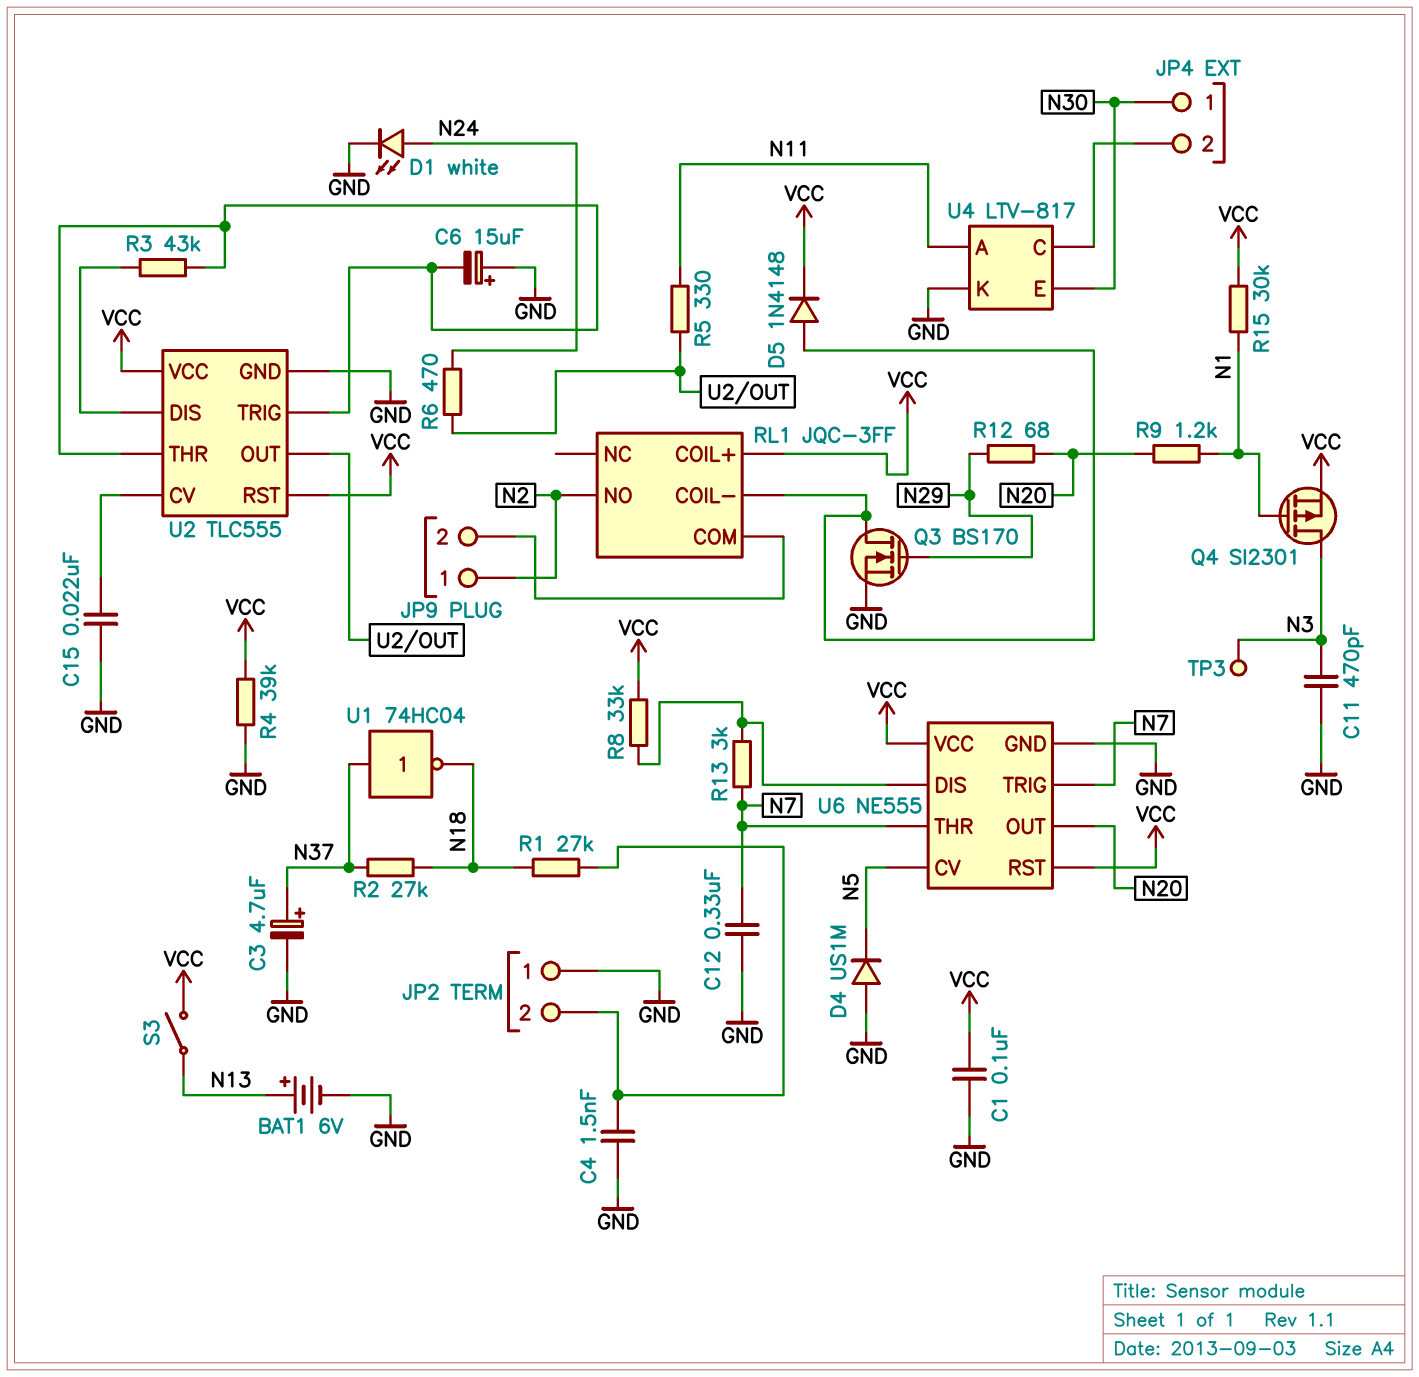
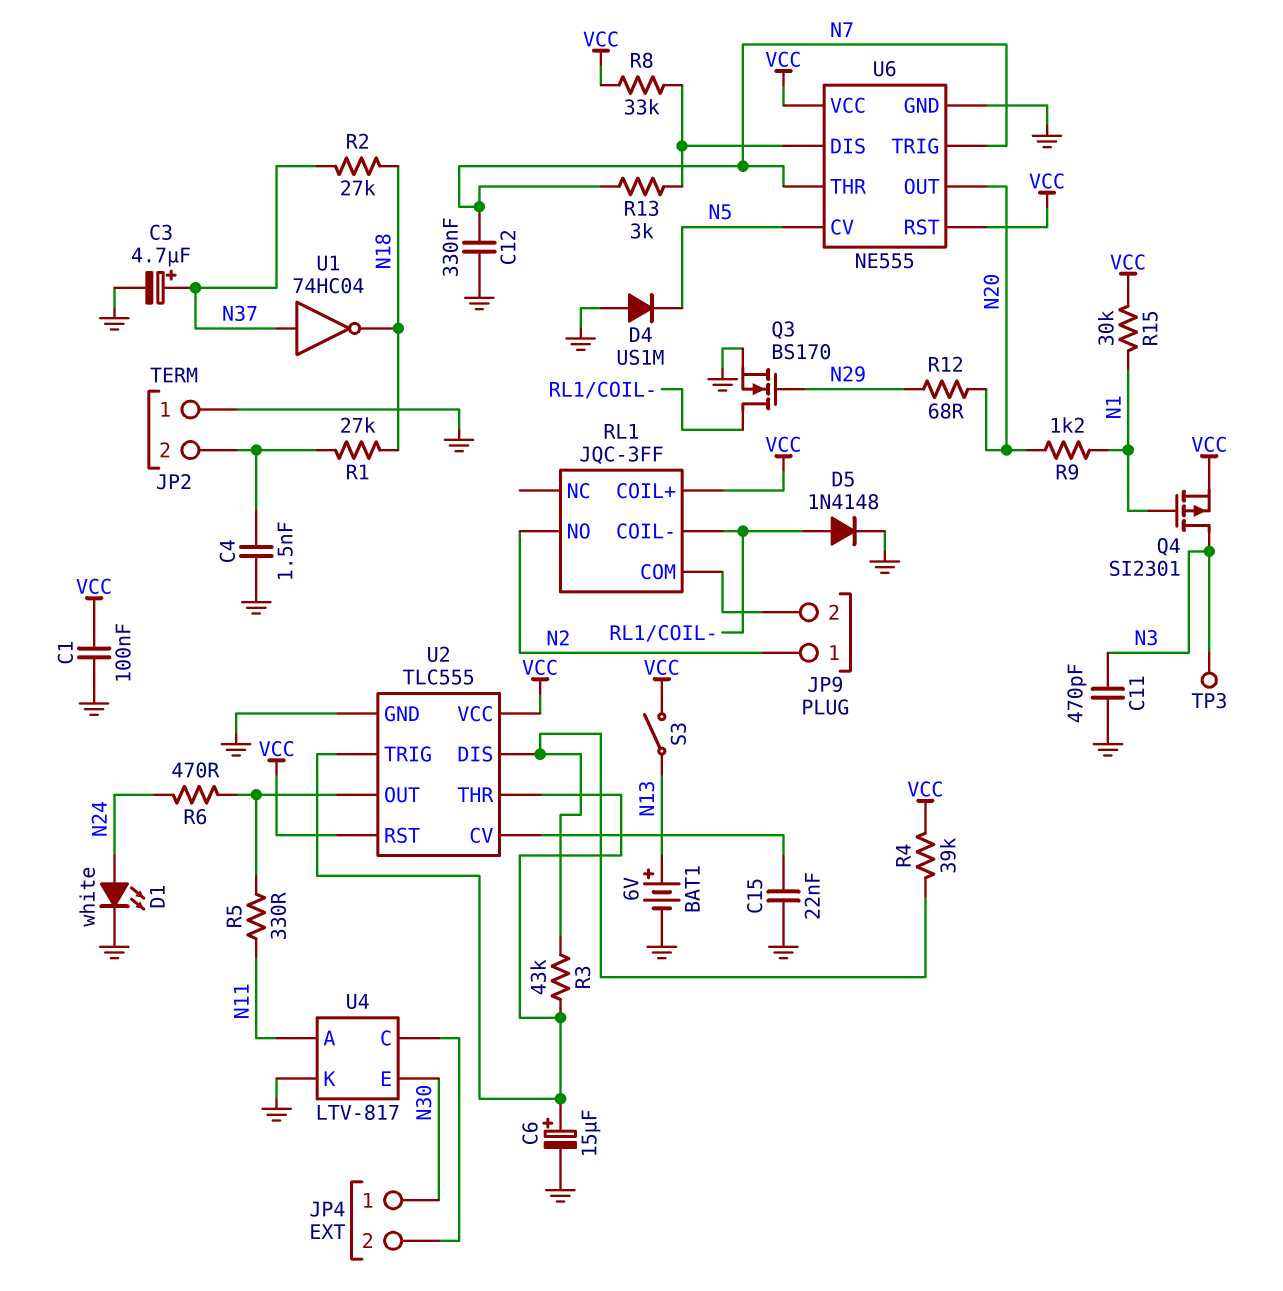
C6: 15uF (plus GND, minus U2/THR) -> 15uF (plus U2/THR, minus GND)
D5: diode 1N4148 (A RL1/COIL-, K VCC) -> diode 1N4148 (A RL1/COIL-, K GND)
R4: 39k (GND, VCC) -> 39k (U2/DIS, VCC)

